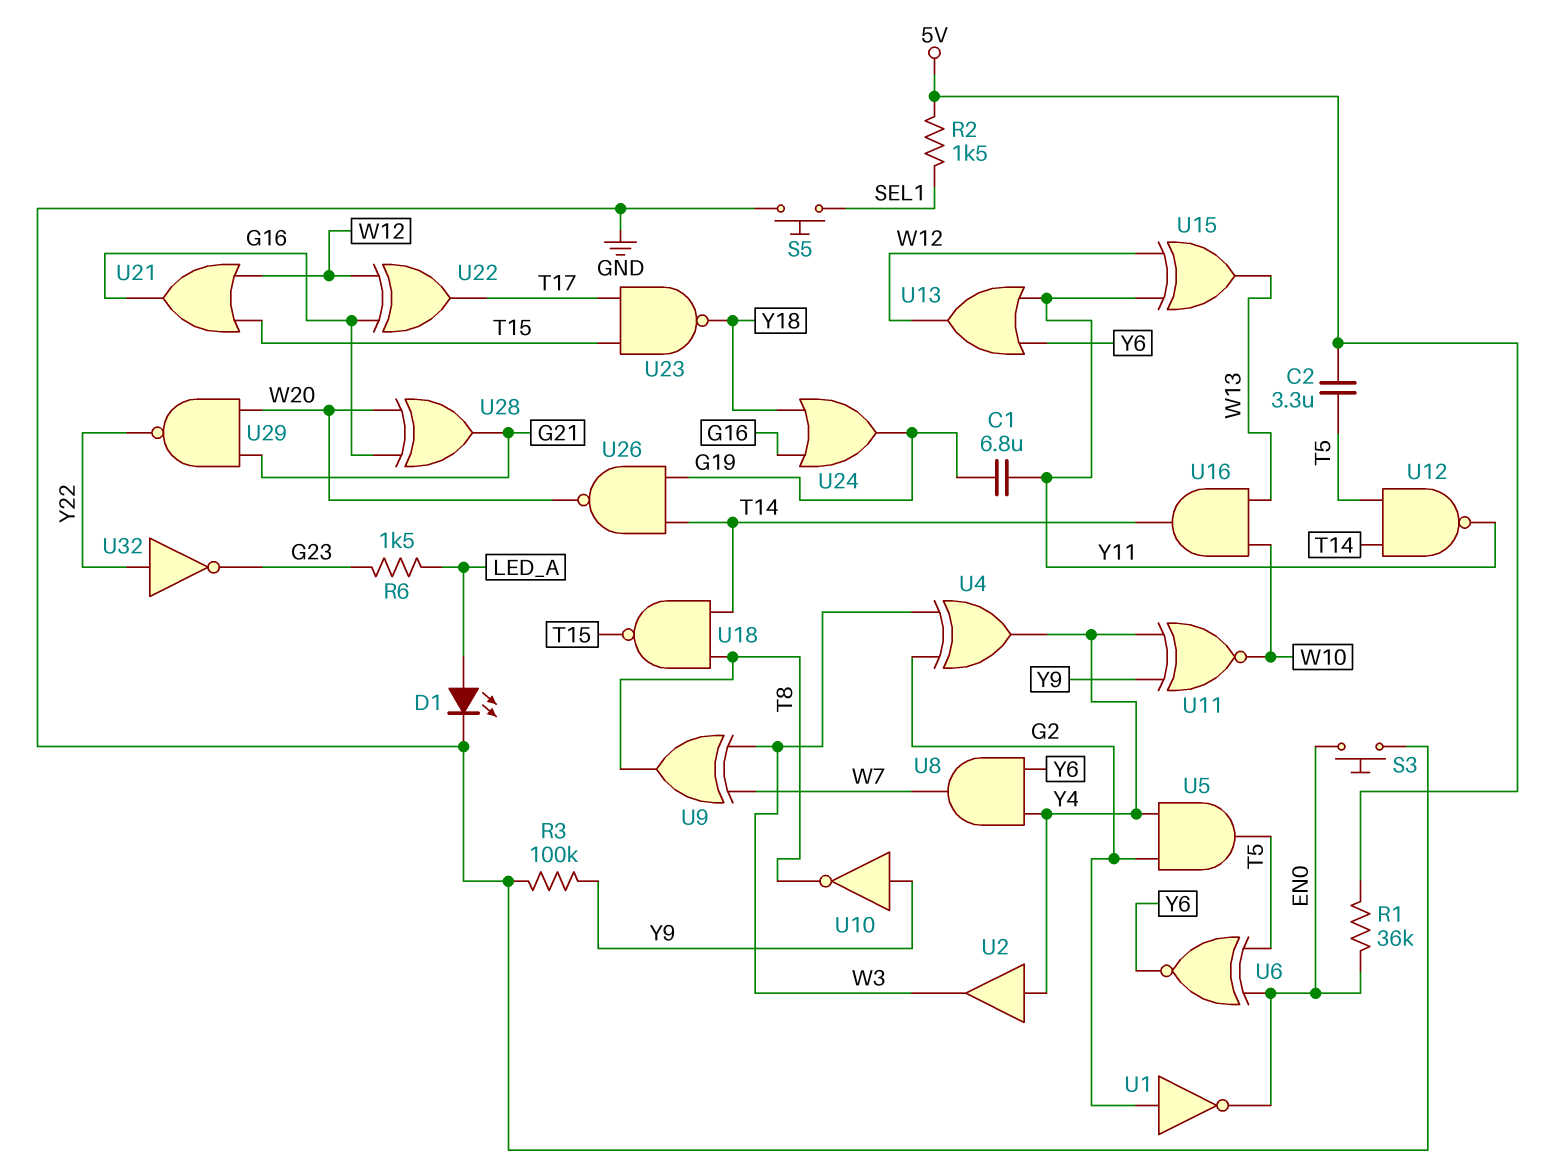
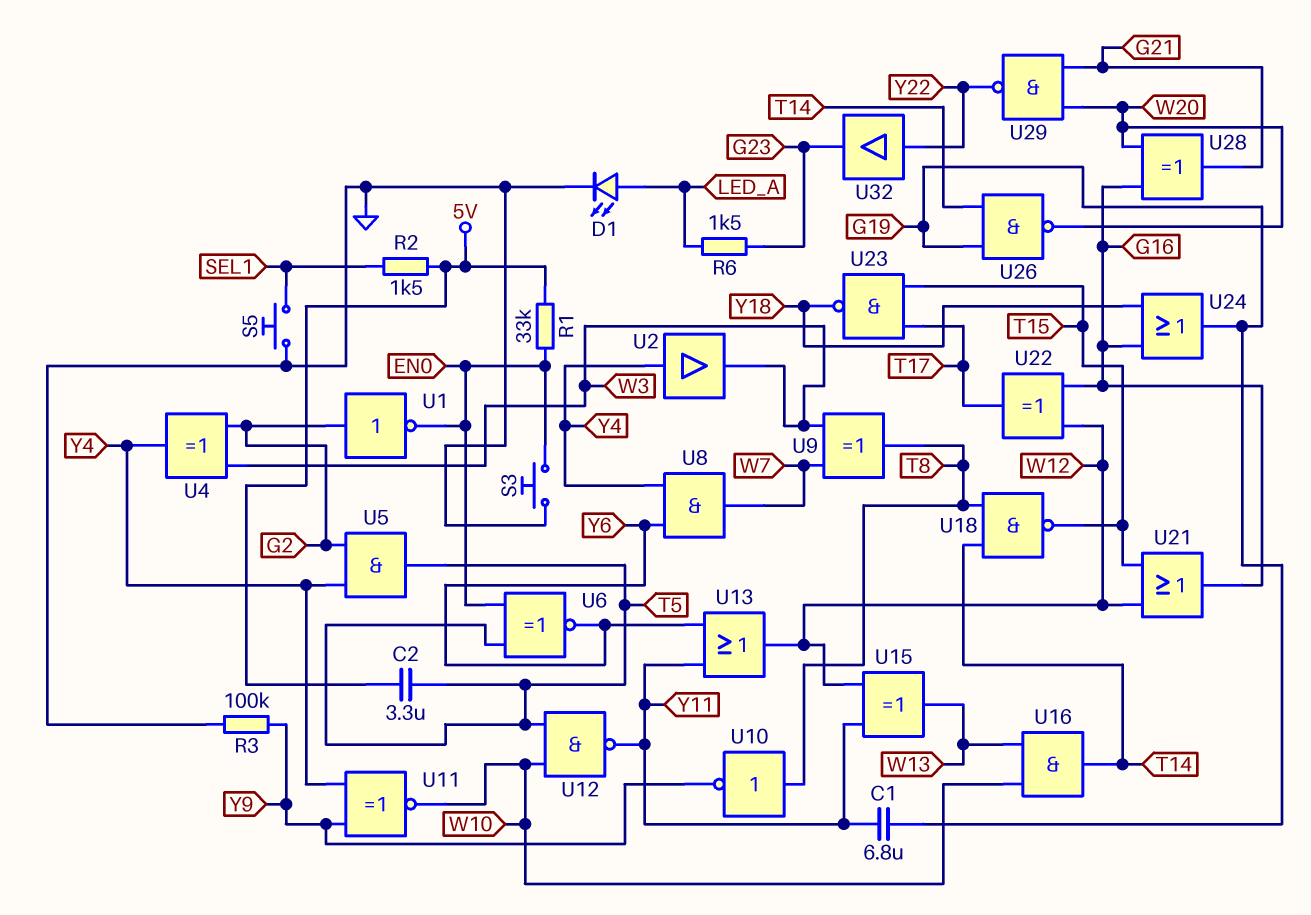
R1: 36k (5V, EN0) -> 33k (5V, EN0)
U10: NOT (in Y9, out T8) -> NOT (in T8, out Y9)
U12: NAND (in T5, in T14, out Y11) -> NAND (in T5, in W10, out Y11)
U32: NOT (in Y22, out G23) -> buffer (in Y22, out G23)

